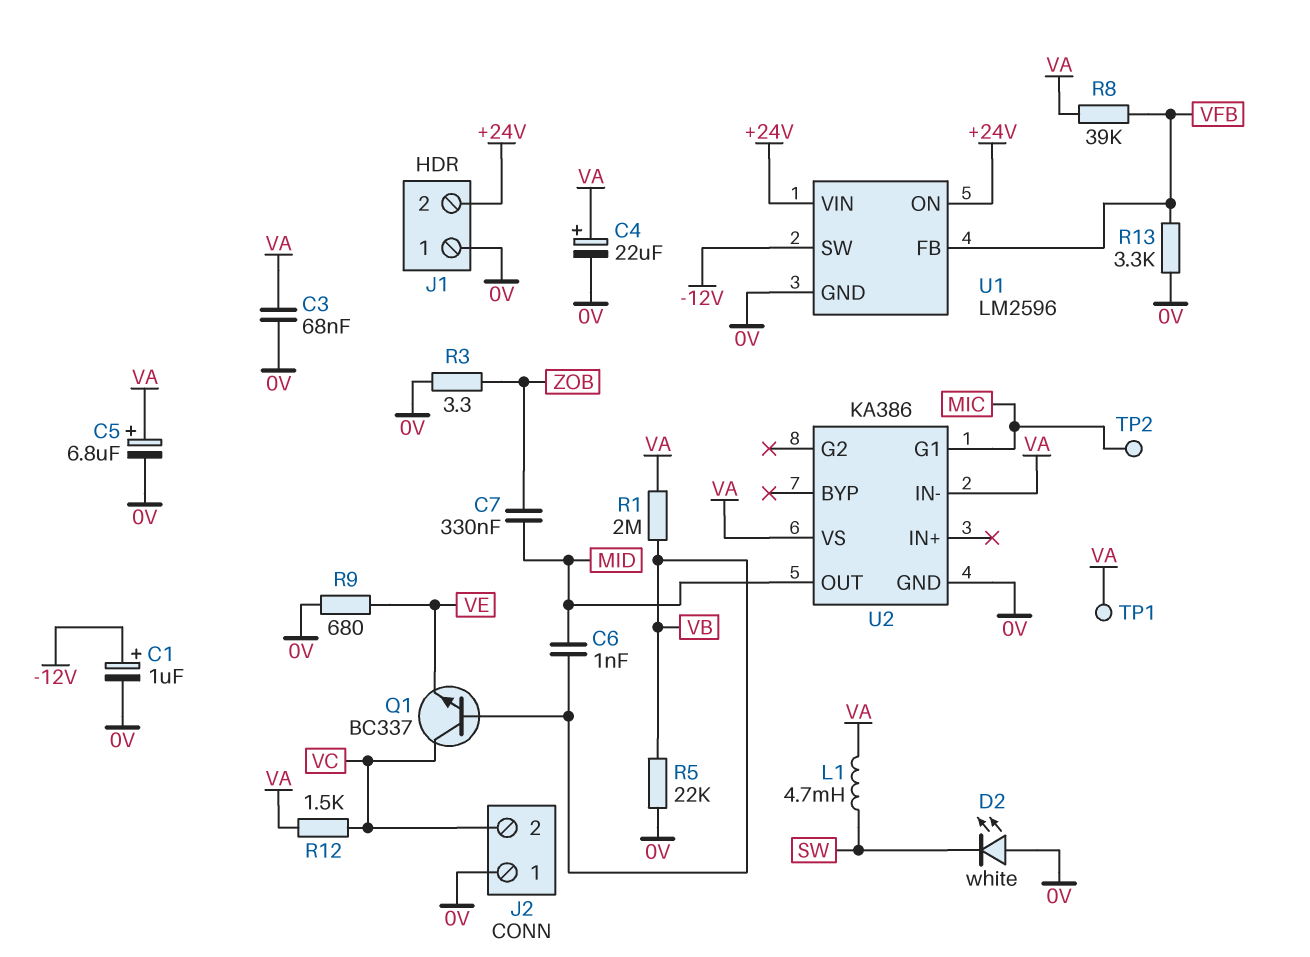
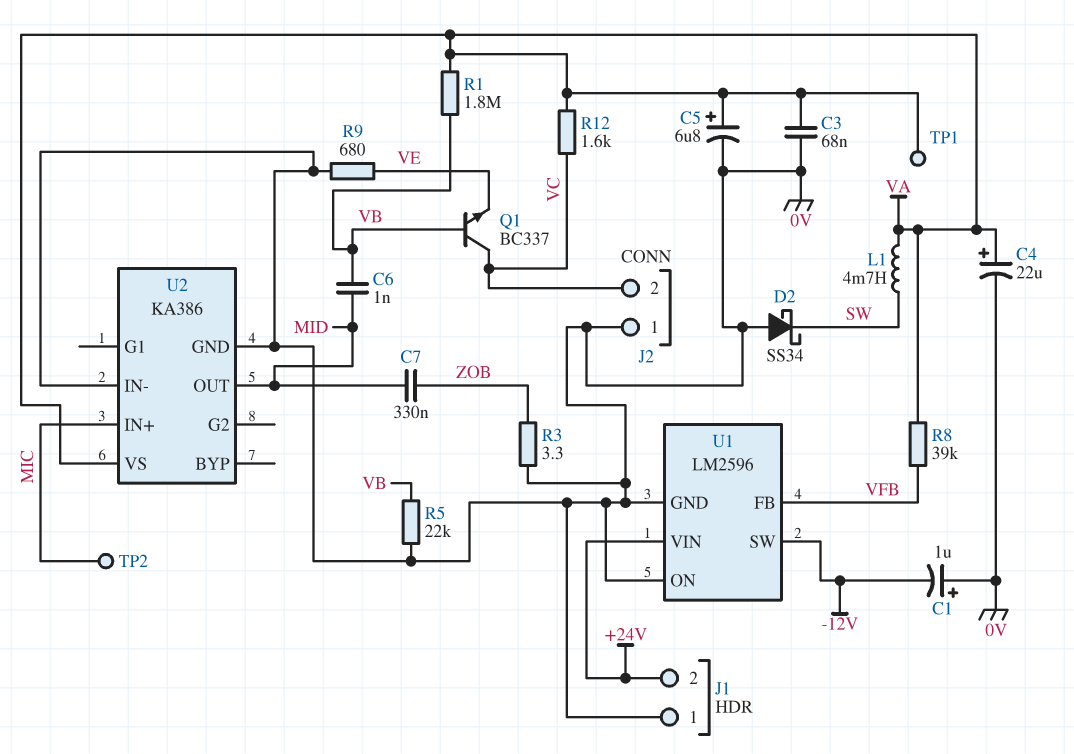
C1: 1uF (plus -12V, minus 0V) -> 1uF (plus 0V, minus -12V)
D2: LED white (A 0V, K SW) -> schottky SS34 (A 0V, K SW)
R1: 2M (VA, VB) -> 1.8M (VA, VB)
R12: 1.5k (VA, VC) -> 1.6k (VA, VC)
R13: 3.3k (0V, VFB) -> none
U1 pin ON: +24V -> 0V
U2 pin G1: MIC -> none
U2 pin IN+: none -> MIC
U2 pin IN-: VA -> 0V

